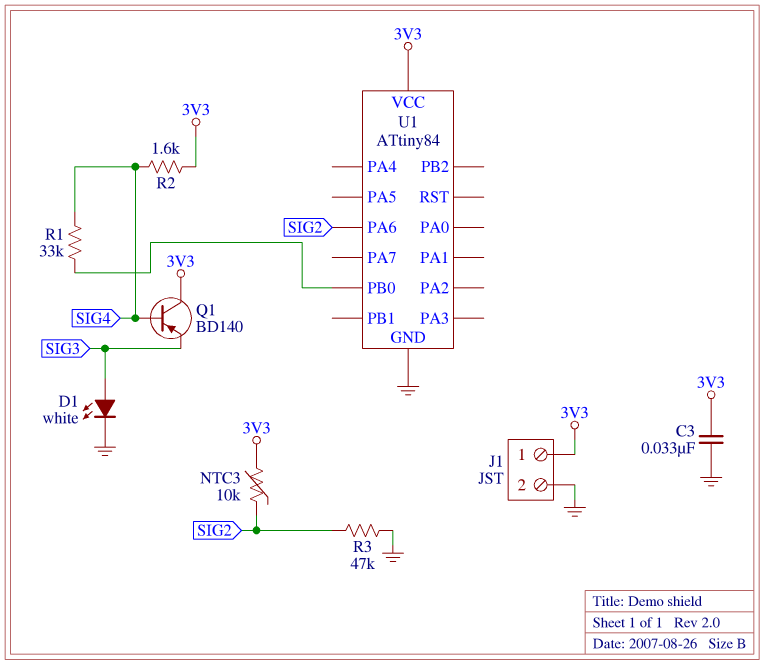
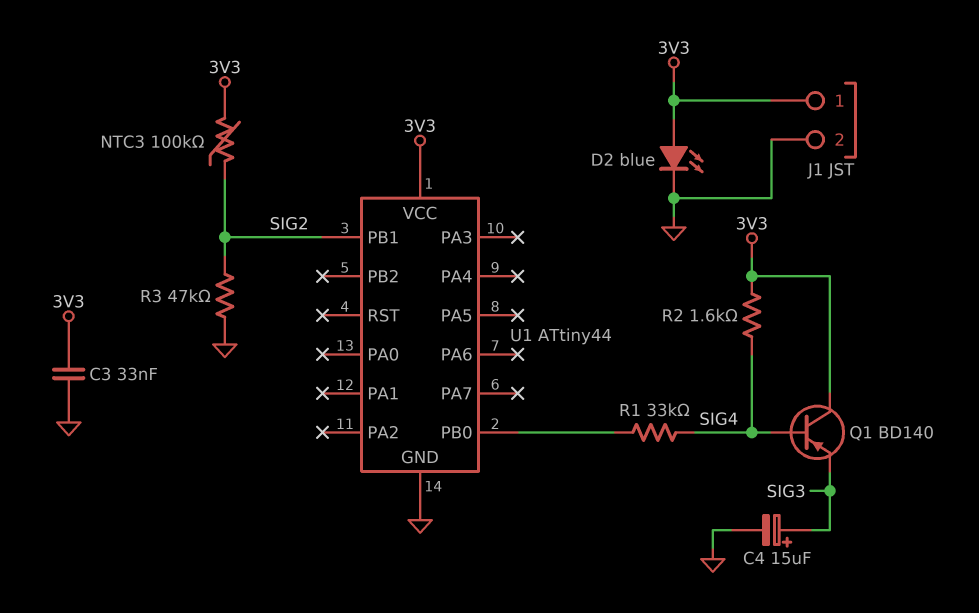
C4: none -> 15uF (plus SIG3, minus GND)
D1: LED white (A SIG3, K GND) -> none
D2: none -> LED blue (A 3V3, K GND)
NTC3: 10k (3V3, SIG2) -> 100k (3V3, SIG2)
U1: ATtiny84 -> ATtiny44
U1 pin PA6: SIG2 -> none
U1 pin PB1: none -> SIG2

